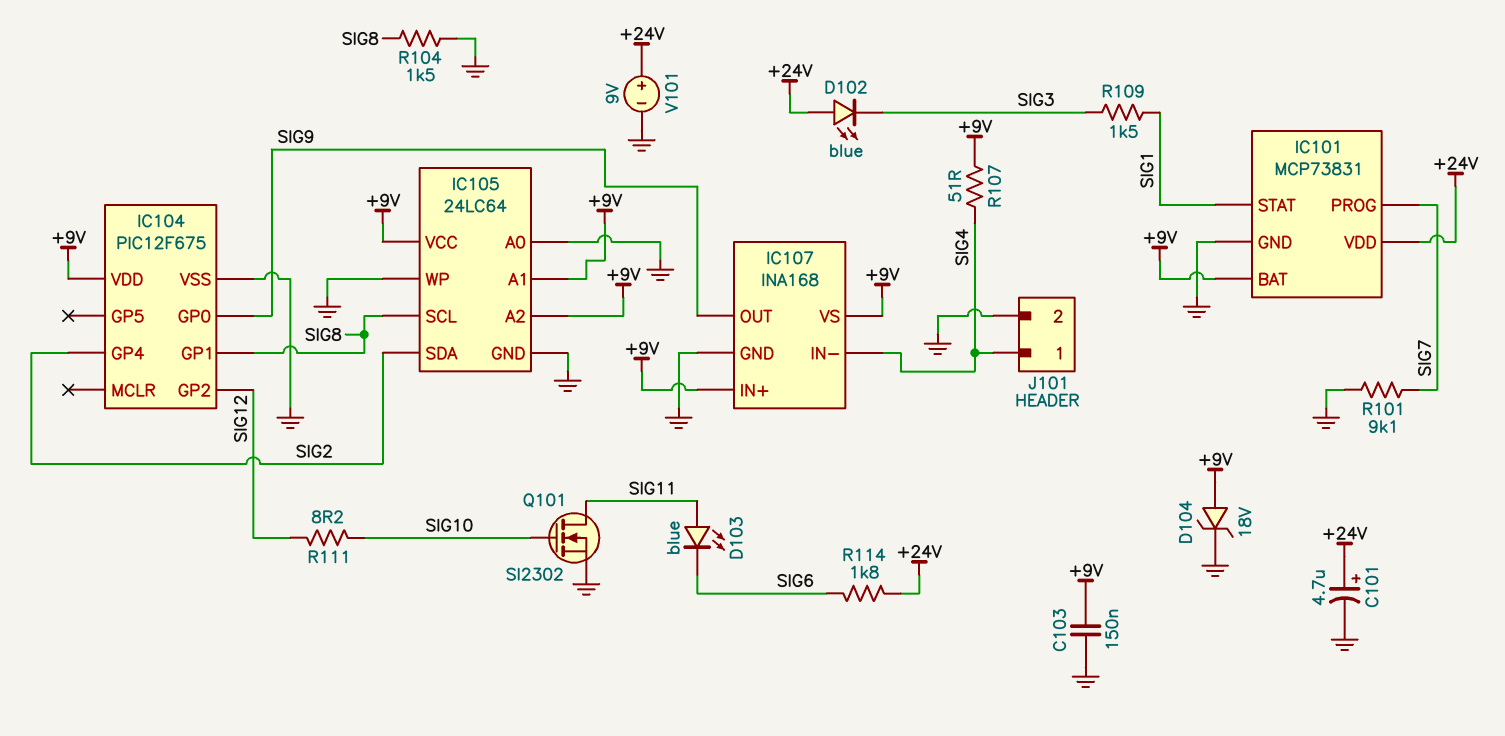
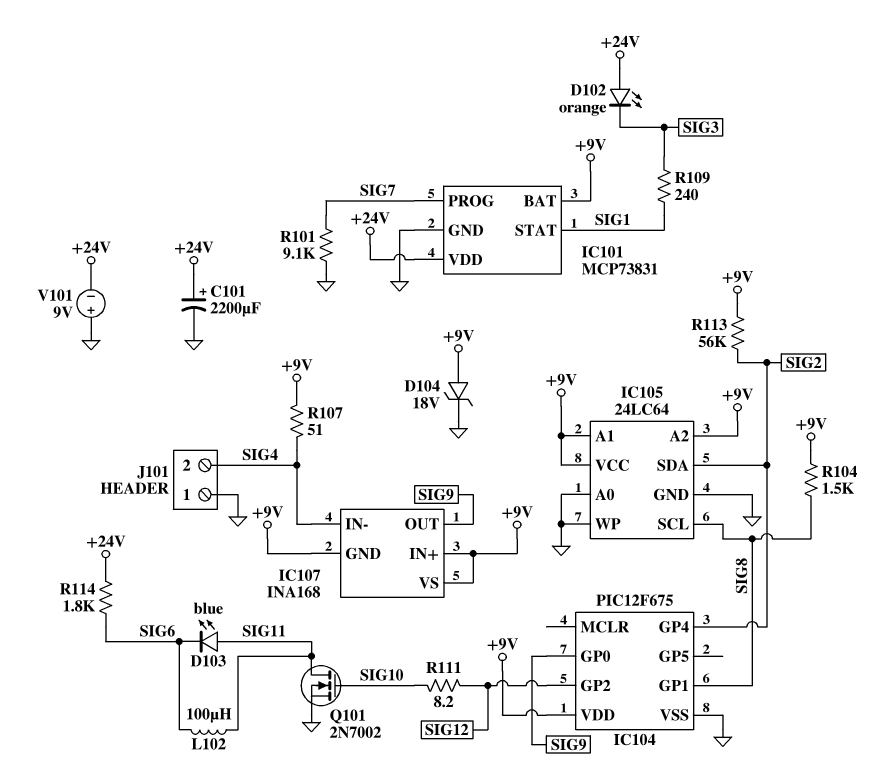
C101: 4.7uF (plus +24V, minus GND) -> 2200uF (plus +24V, minus GND)
C103: 150nF (+9V, GND) -> none
D102: LED blue (A +24V, K SIG3) -> LED orange (A +24V, K SIG3)
IC107 pin GND: GND -> +9V
J101 pin 1: SIG4 -> GND
J101 pin 2: GND -> SIG4
L102: none -> 100uH (SIG6, SIG11)
Q101: NMOS SI2302 (G SIG10, D SIG11, S GND) -> NMOS 2N7002 (G SIG10, D SIG11, S GND)
R104: 1.5k (GND, SIG8) -> 1.5k (+9V, SIG8)
R109: 1.5k (SIG1, SIG3) -> 240 (SIG1, SIG3)
R113: none -> 56k (+9V, SIG2)
V101: 9V (plus +24V, minus GND) -> 9V (plus GND, minus +24V)

